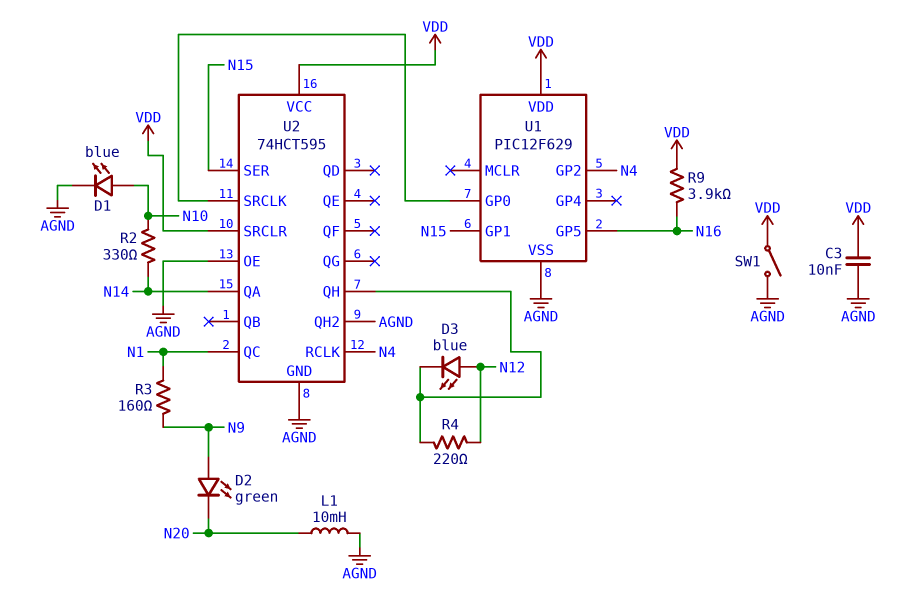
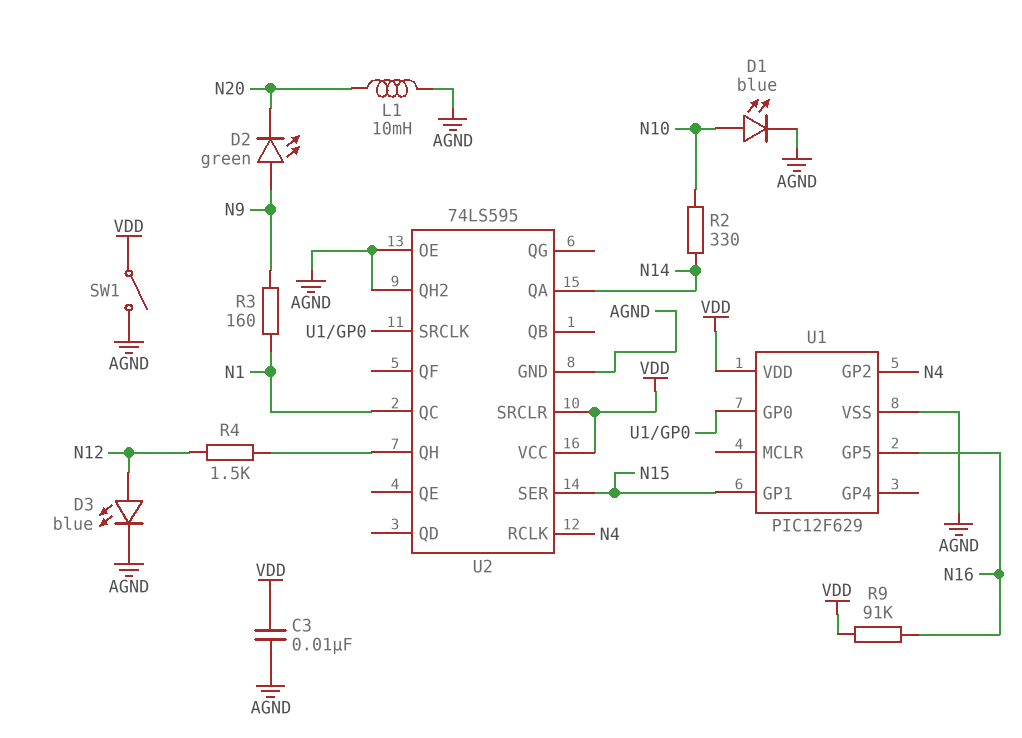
D3: LED blue (A N12, K U2/QH) -> LED blue (A N12, K AGND)
R4: 220 (N12, U2/QH) -> 1.5k (N12, U2/QH)
R9: 3.9k (N16, VDD) -> 91k (N16, VDD)
U2: 74HCT595 -> 74LS595

